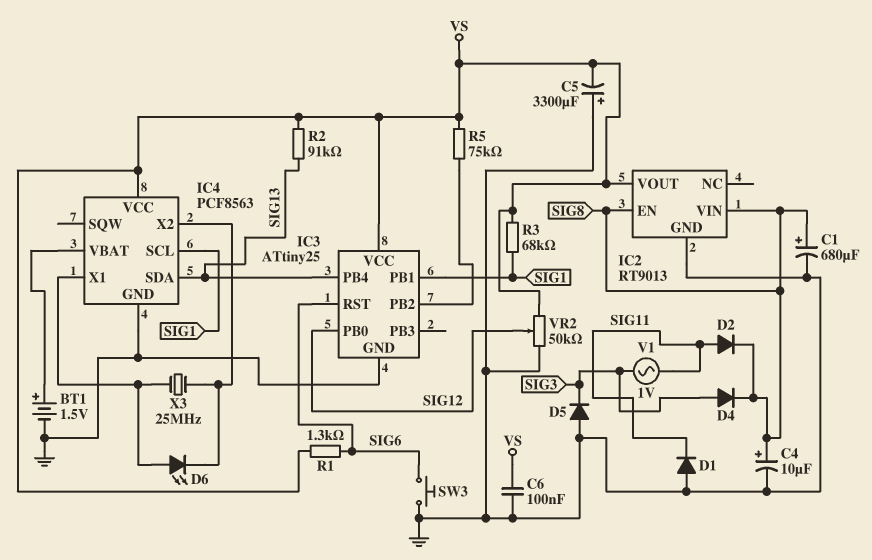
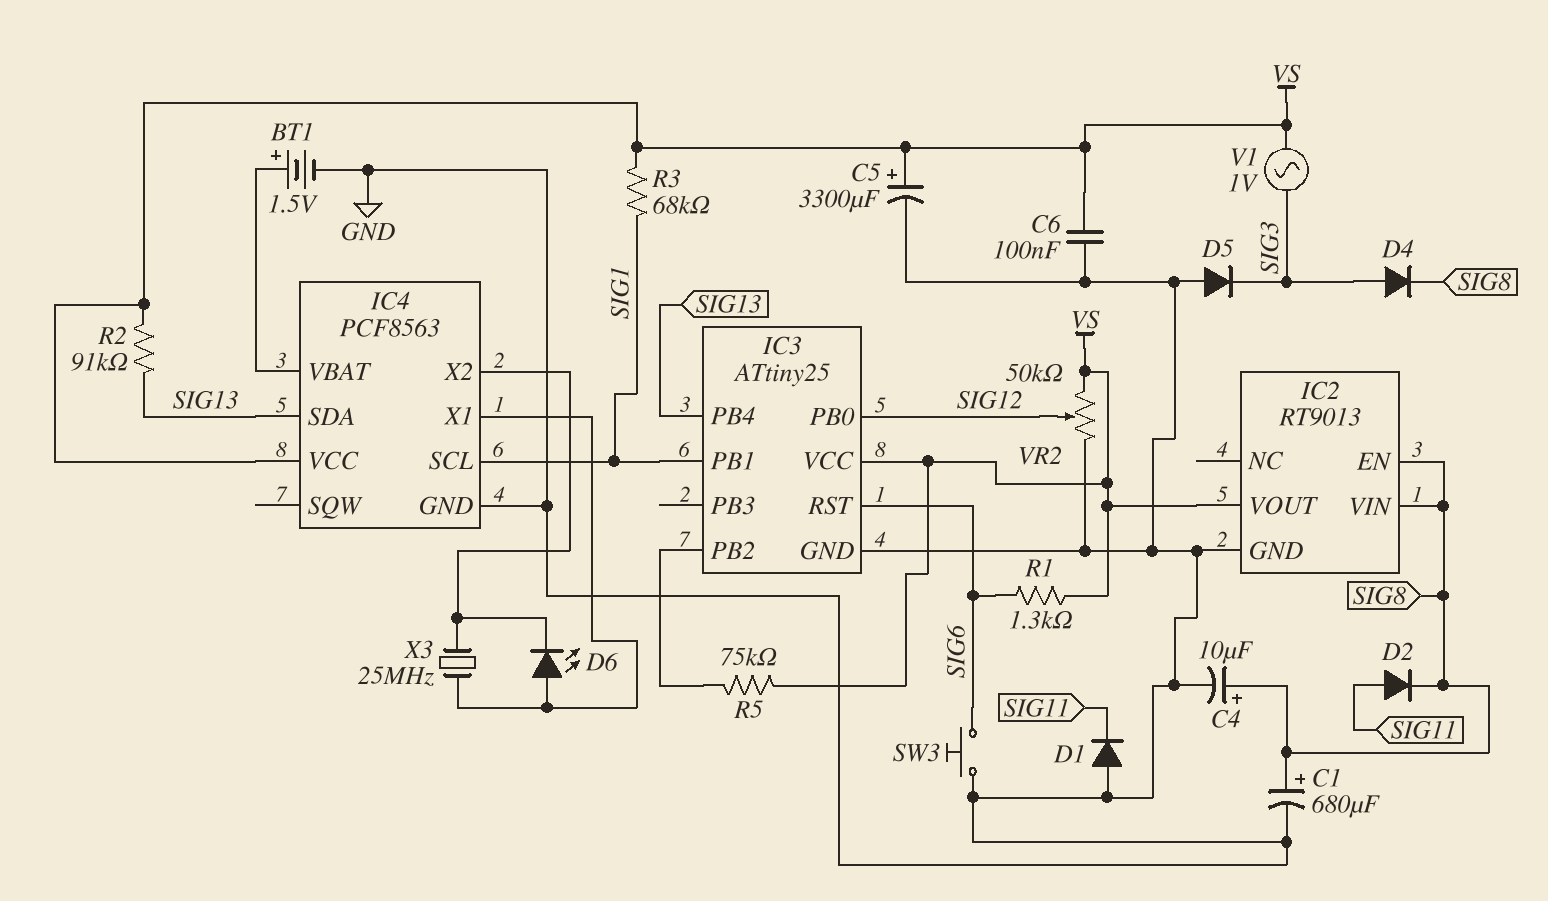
C5: 3300uF (plus GND, minus VS) -> 3300uF (plus VS, minus GND)
V1: AC 1V (SIG3, SIG11) -> AC 1V (SIG3, VS)

